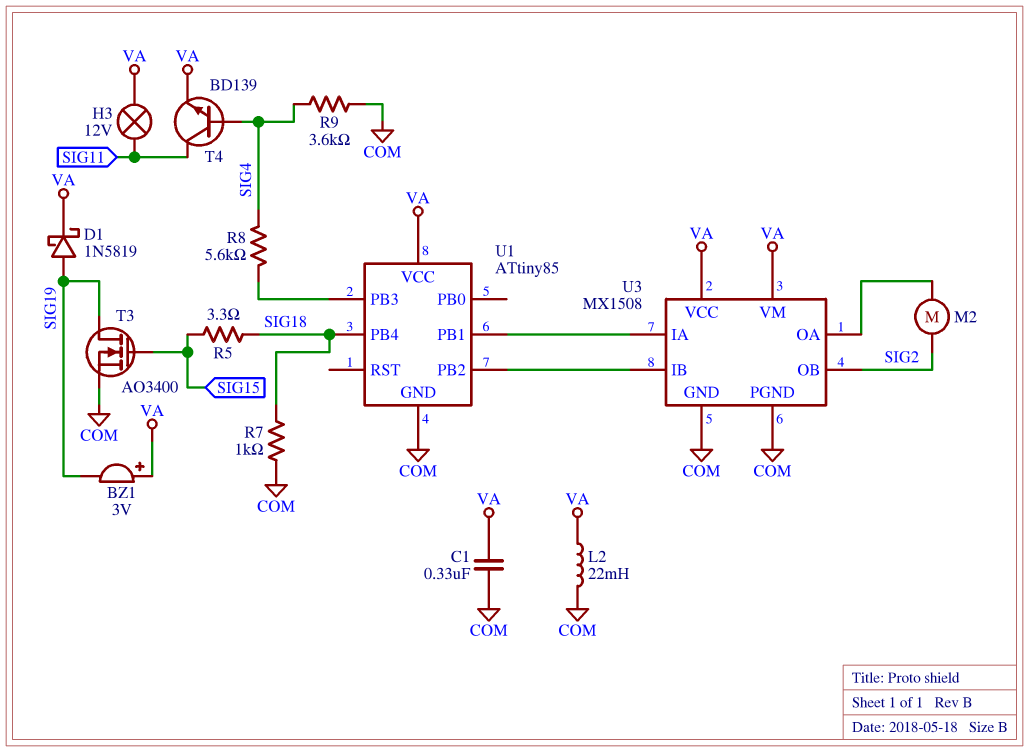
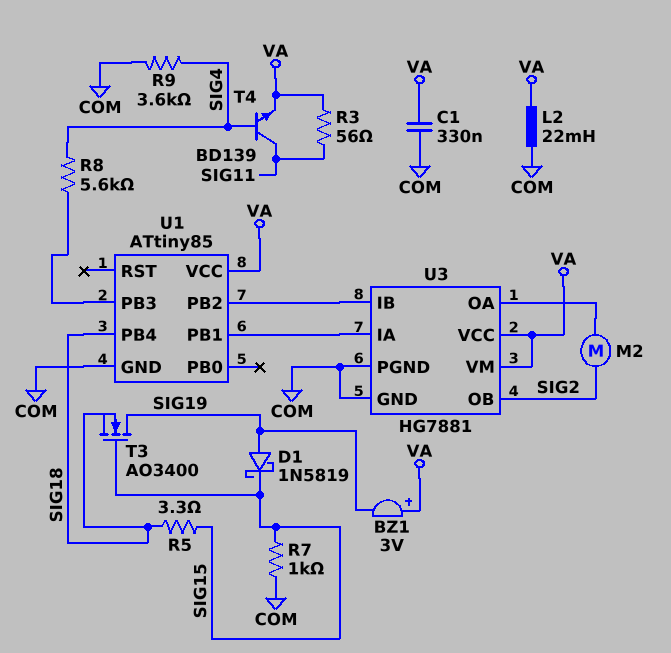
D1: schottky 1N5819 (A SIG19, K VA) -> schottky 1N5819 (A SIG19, K SIG15)
H3: lamp 12V (SIG11, VA) -> none
R3: none -> 56 (SIG11, VA)
R7: 1k (COM, SIG18) -> 1k (COM, SIG15)
T3: NMOS AO3400 (G SIG15, D SIG19, S COM) -> NMOS AO3400 (G SIG15, D SIG19, S SIG18)
U3: MX1508 -> HG7881

